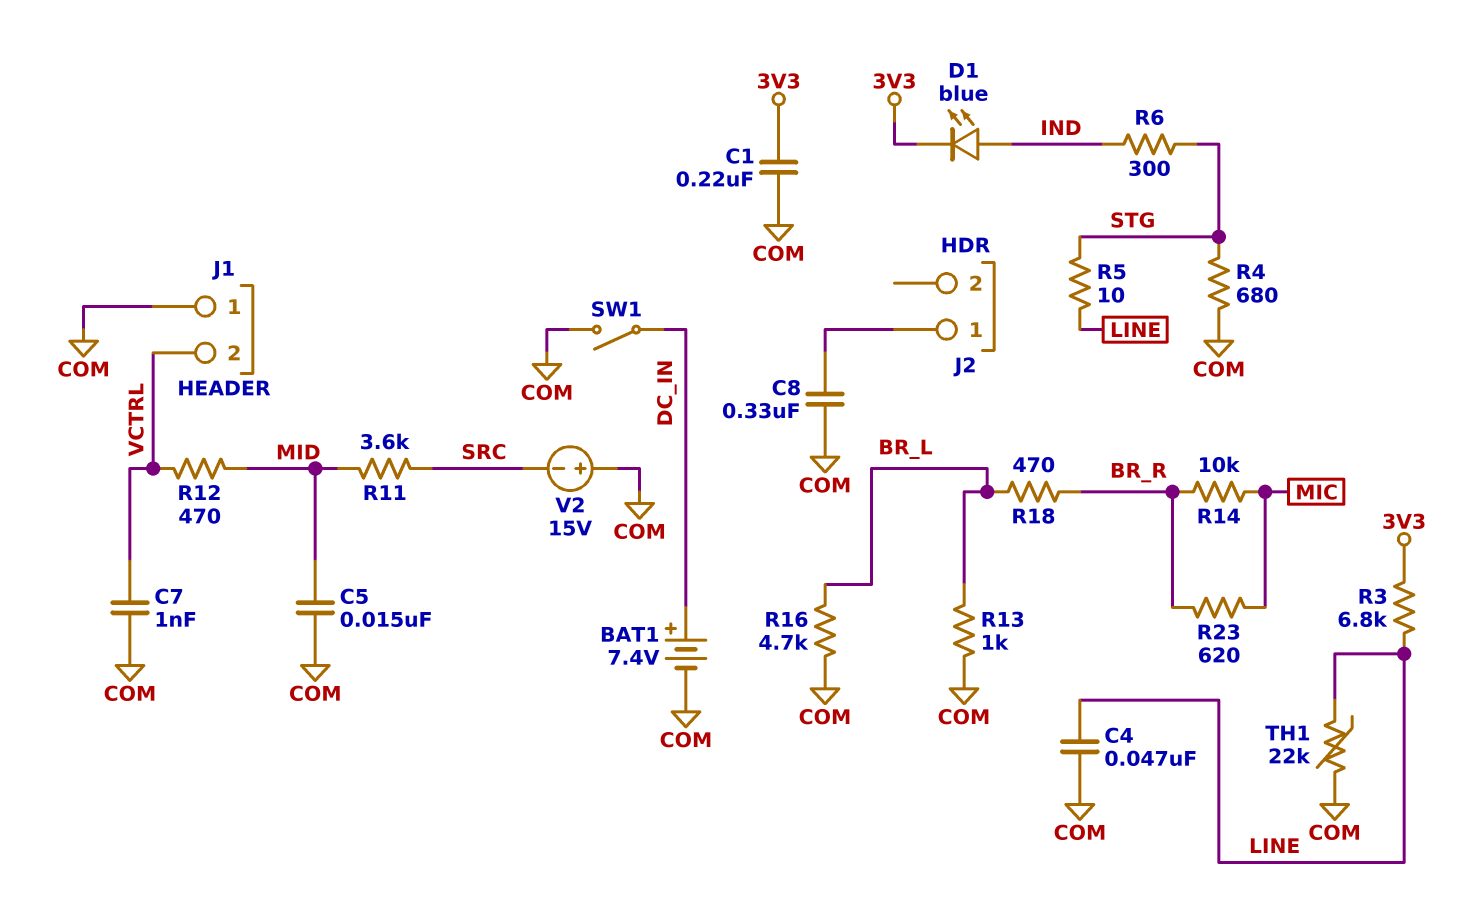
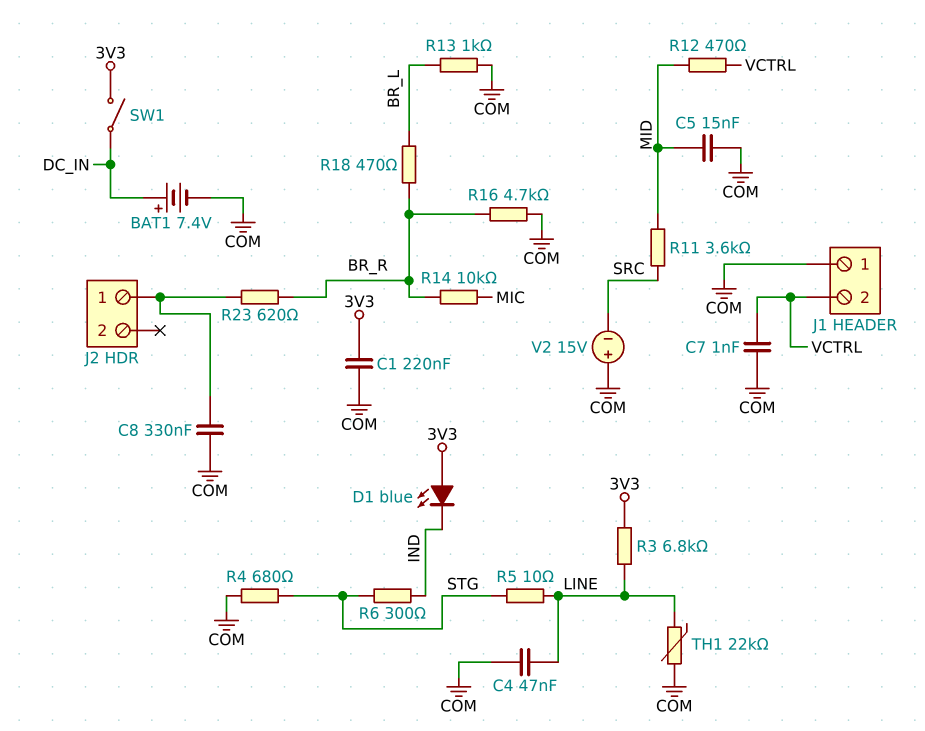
D1: LED blue (A IND, K 3V3) -> LED blue (A 3V3, K IND)
R16: 4.7k (BR_L, COM) -> 4.7k (BR_R, COM)
R23: 620 (BR_R, MIC) -> 620 (BR_R, J2/1)
SW1: switch (COM, DC_IN) -> switch (3V3, DC_IN)

